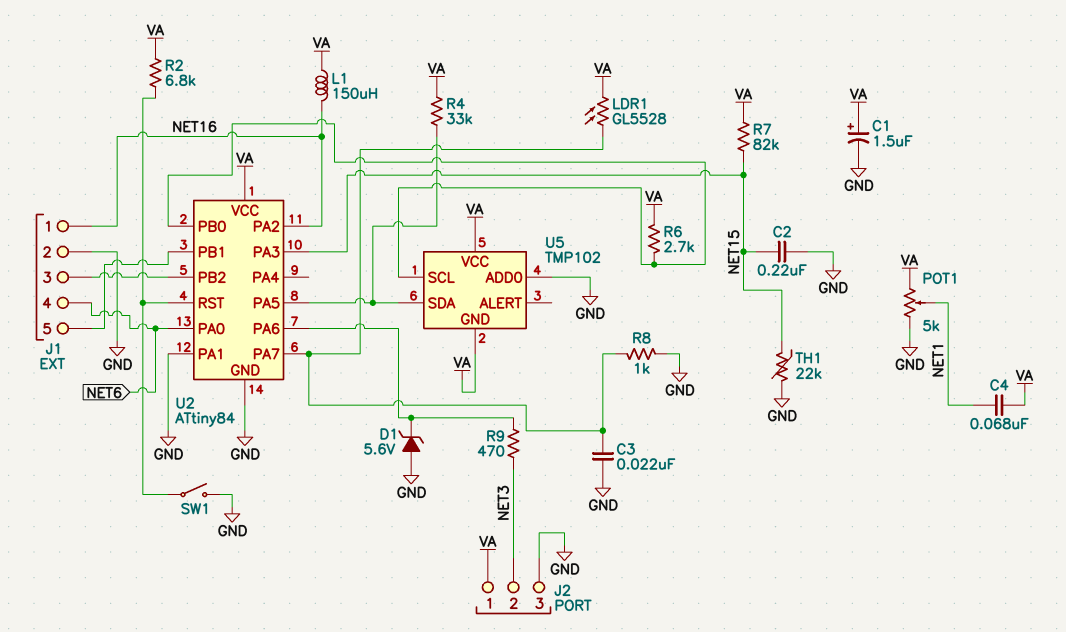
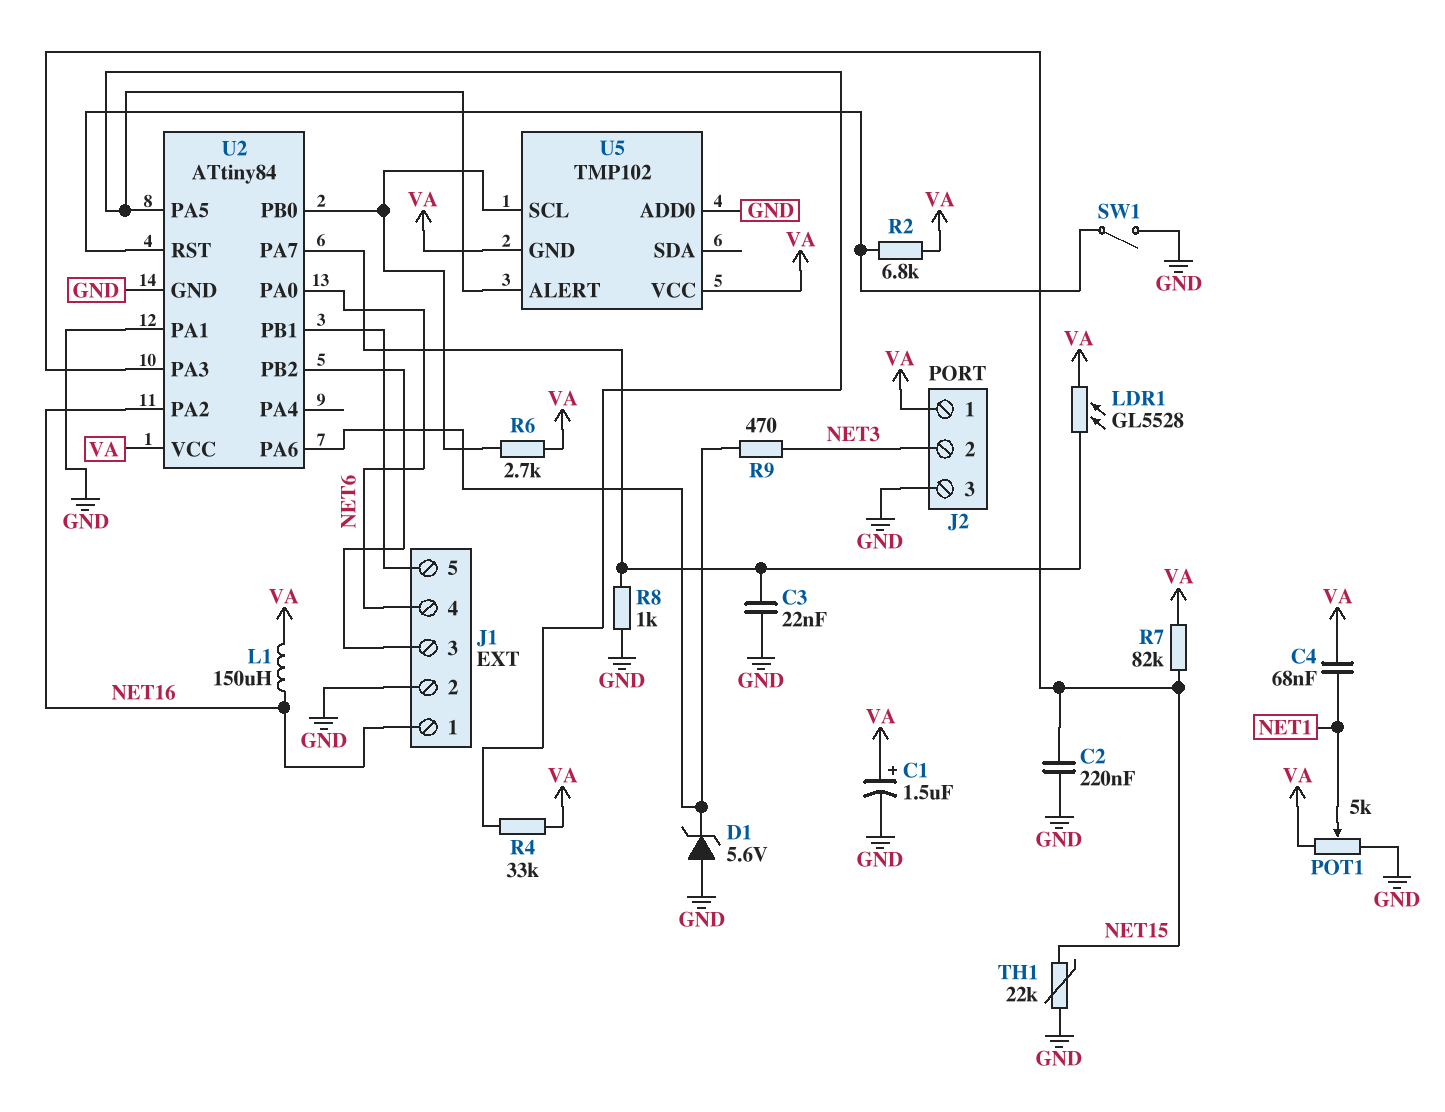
U5 pin ALERT: none -> U2/PA5
U5 pin SDA: U2/PA5 -> none

